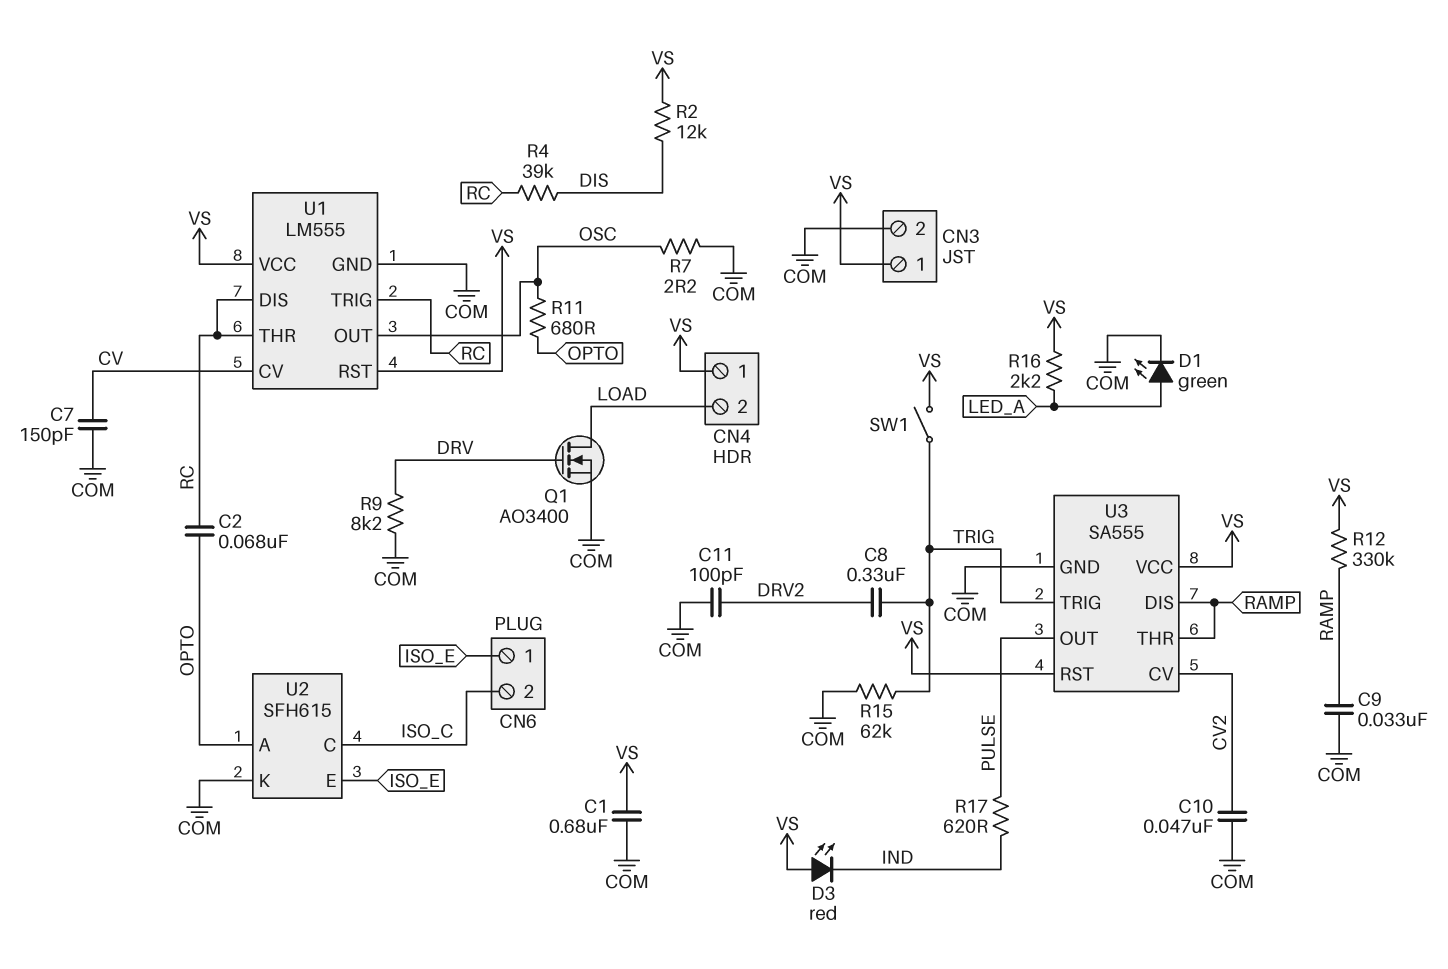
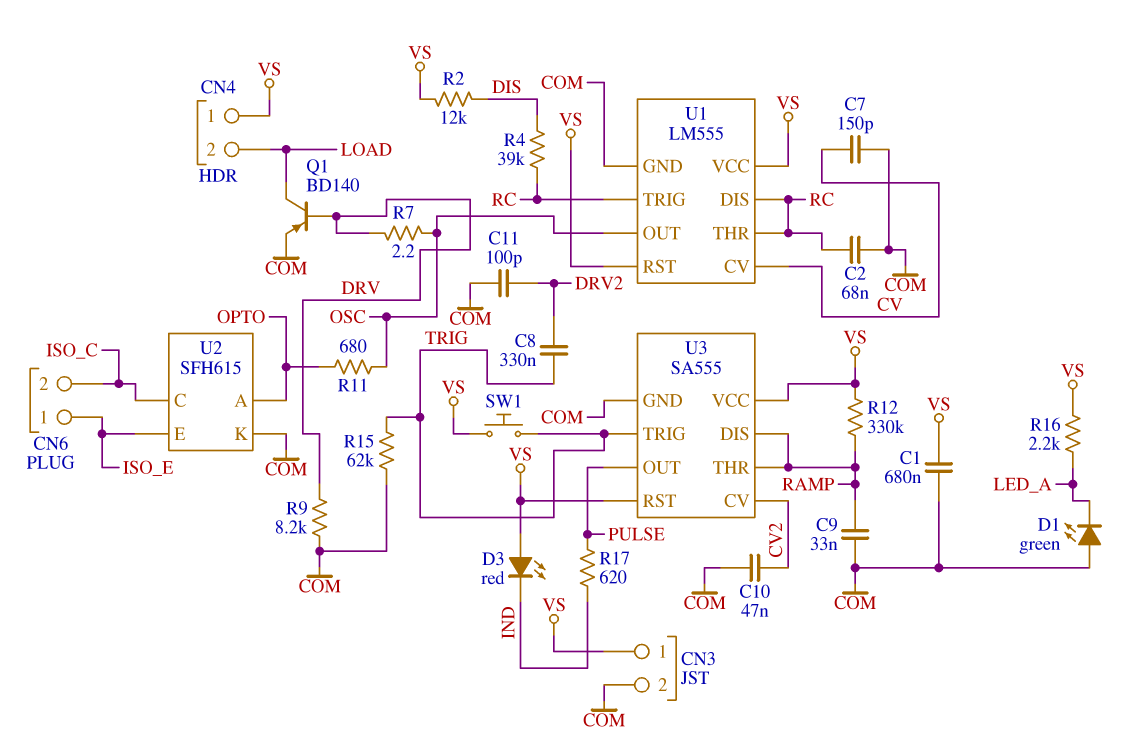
C2: 68nF (OPTO, RC) -> 68nF (COM, RC)
D1: LED green (A LED_A, K COM) -> LED green (A COM, K LED_A)
Q1: NMOS AO3400 (G DRV, D LOAD, S COM) -> PNP BD140 (B DRV, C LOAD, E COM)
R7: 2.2 (COM, OSC) -> 2.2 (DRV, OSC)
SW1: switch (TRIG, VS) -> button (TRIG, VS)

